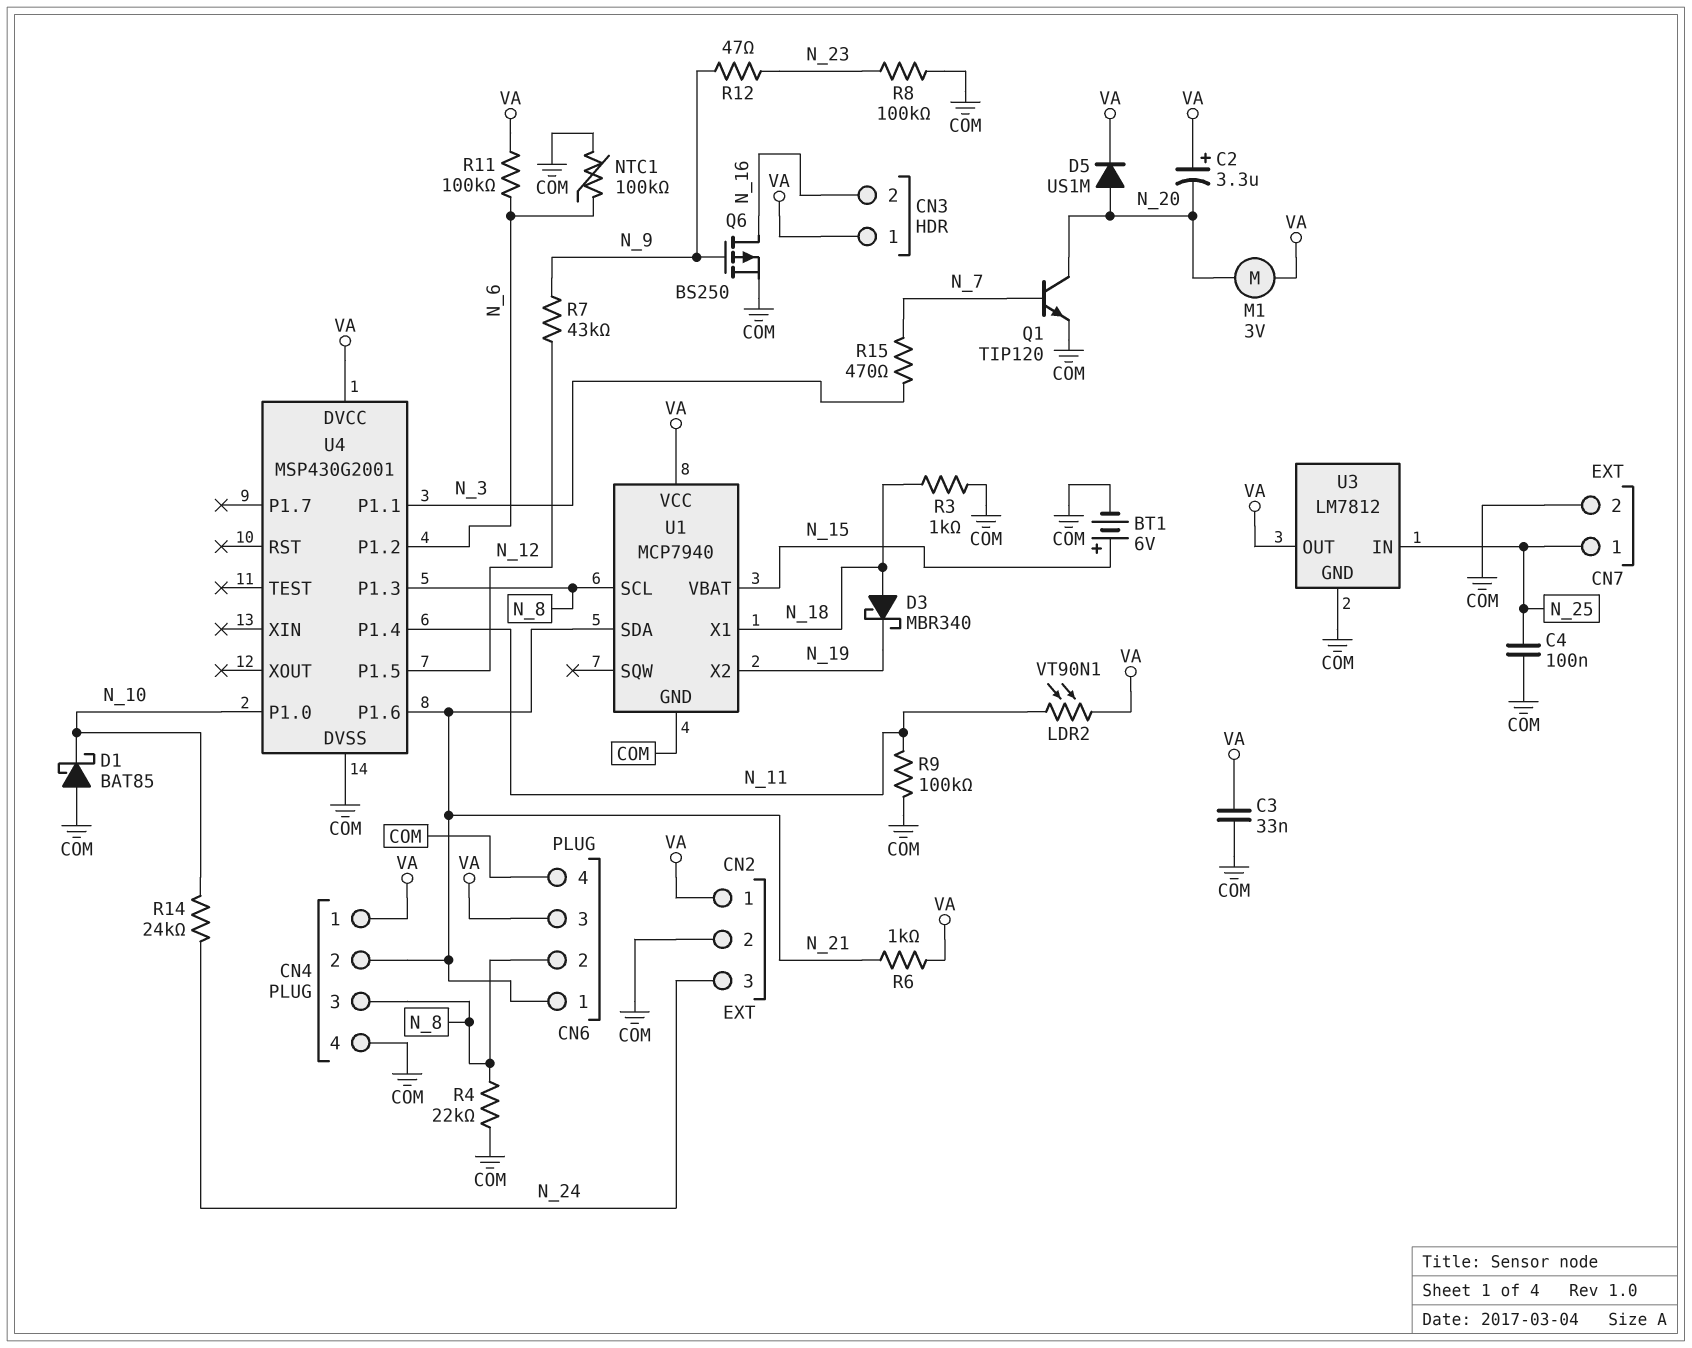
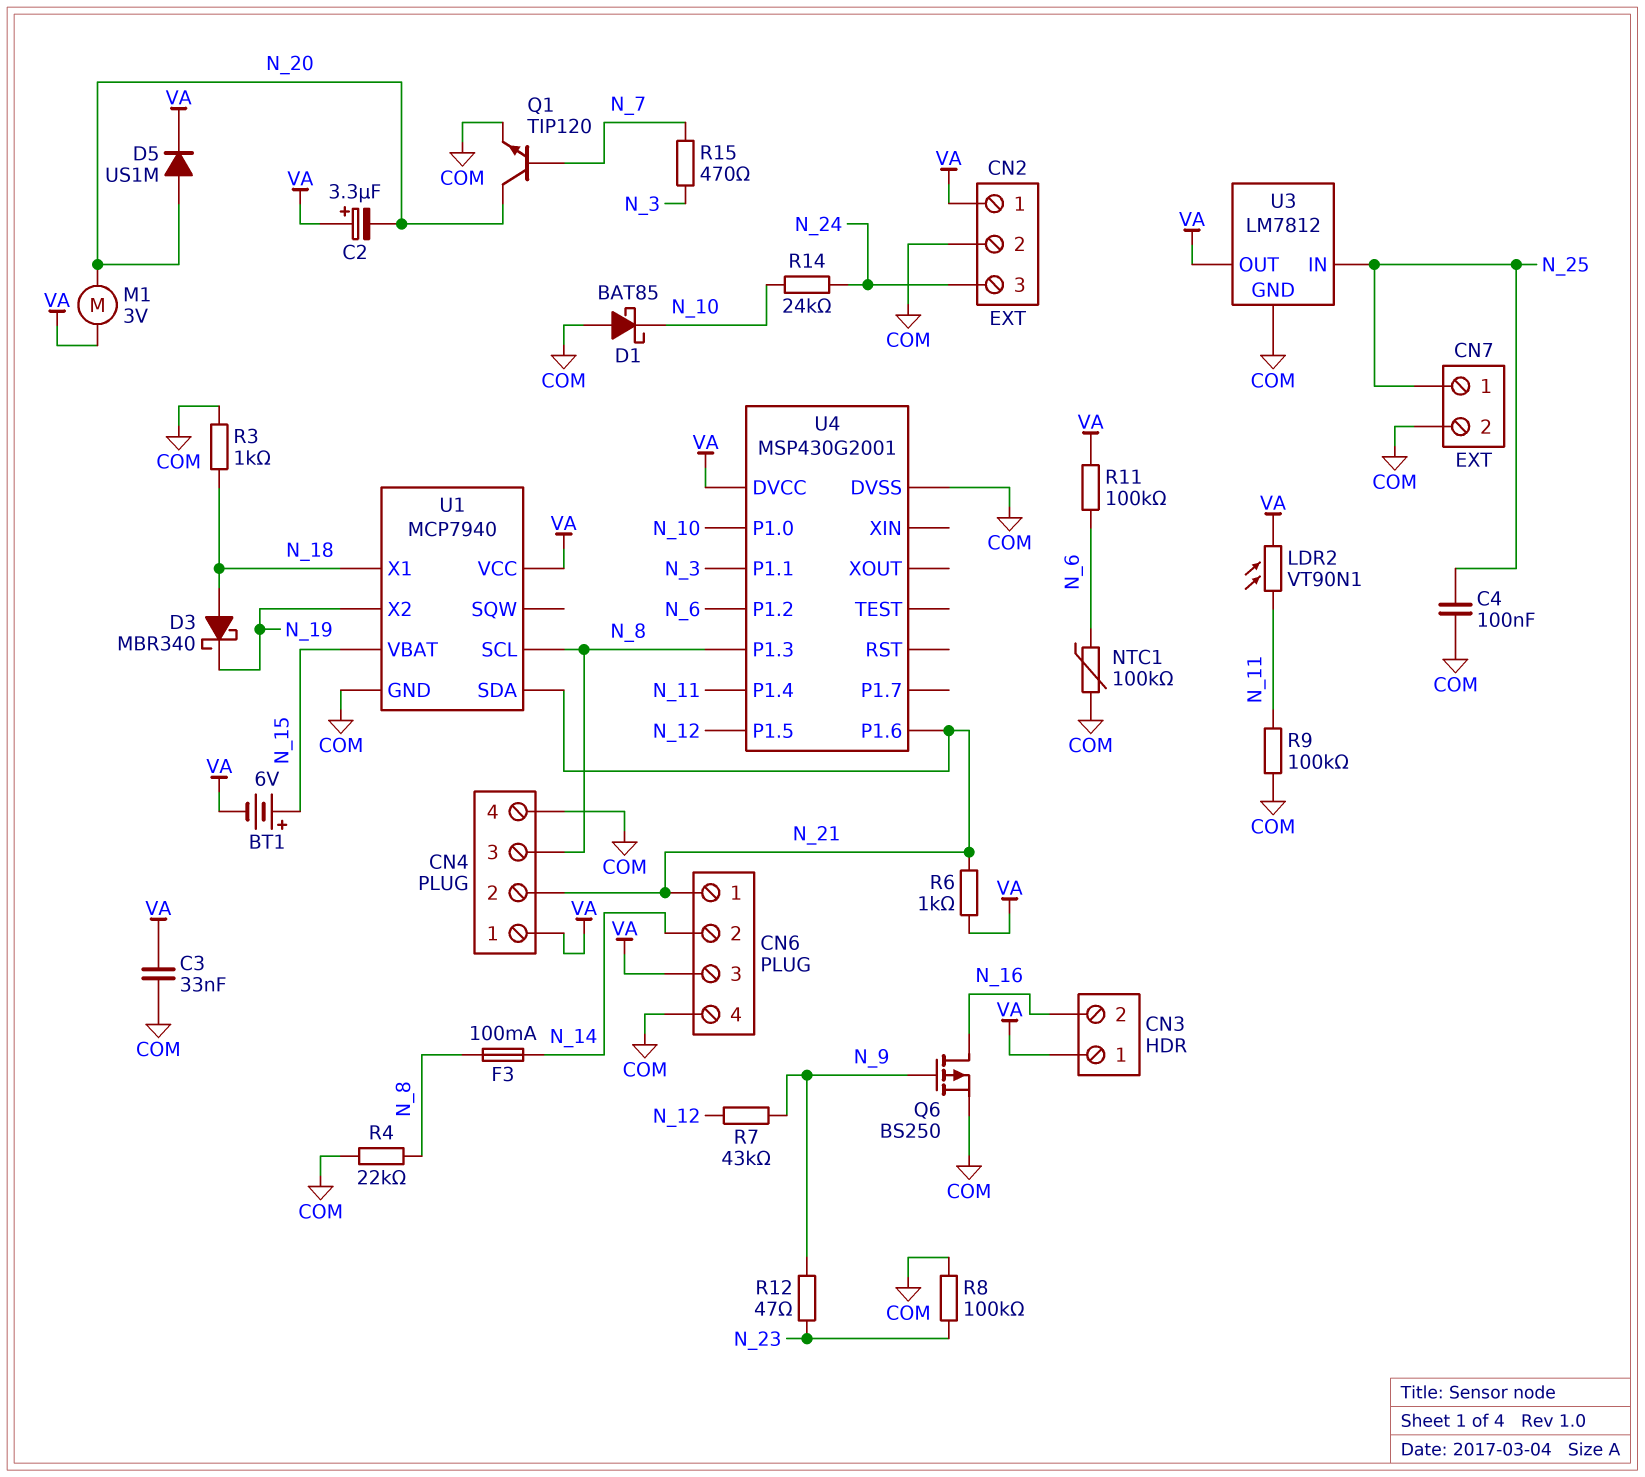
BT1: 6V (plus N_15, minus COM) -> 6V (plus N_15, minus VA)
CN6 pin 2: N_8 -> N_14
F3: none -> 100mA (N_8, N_14)

